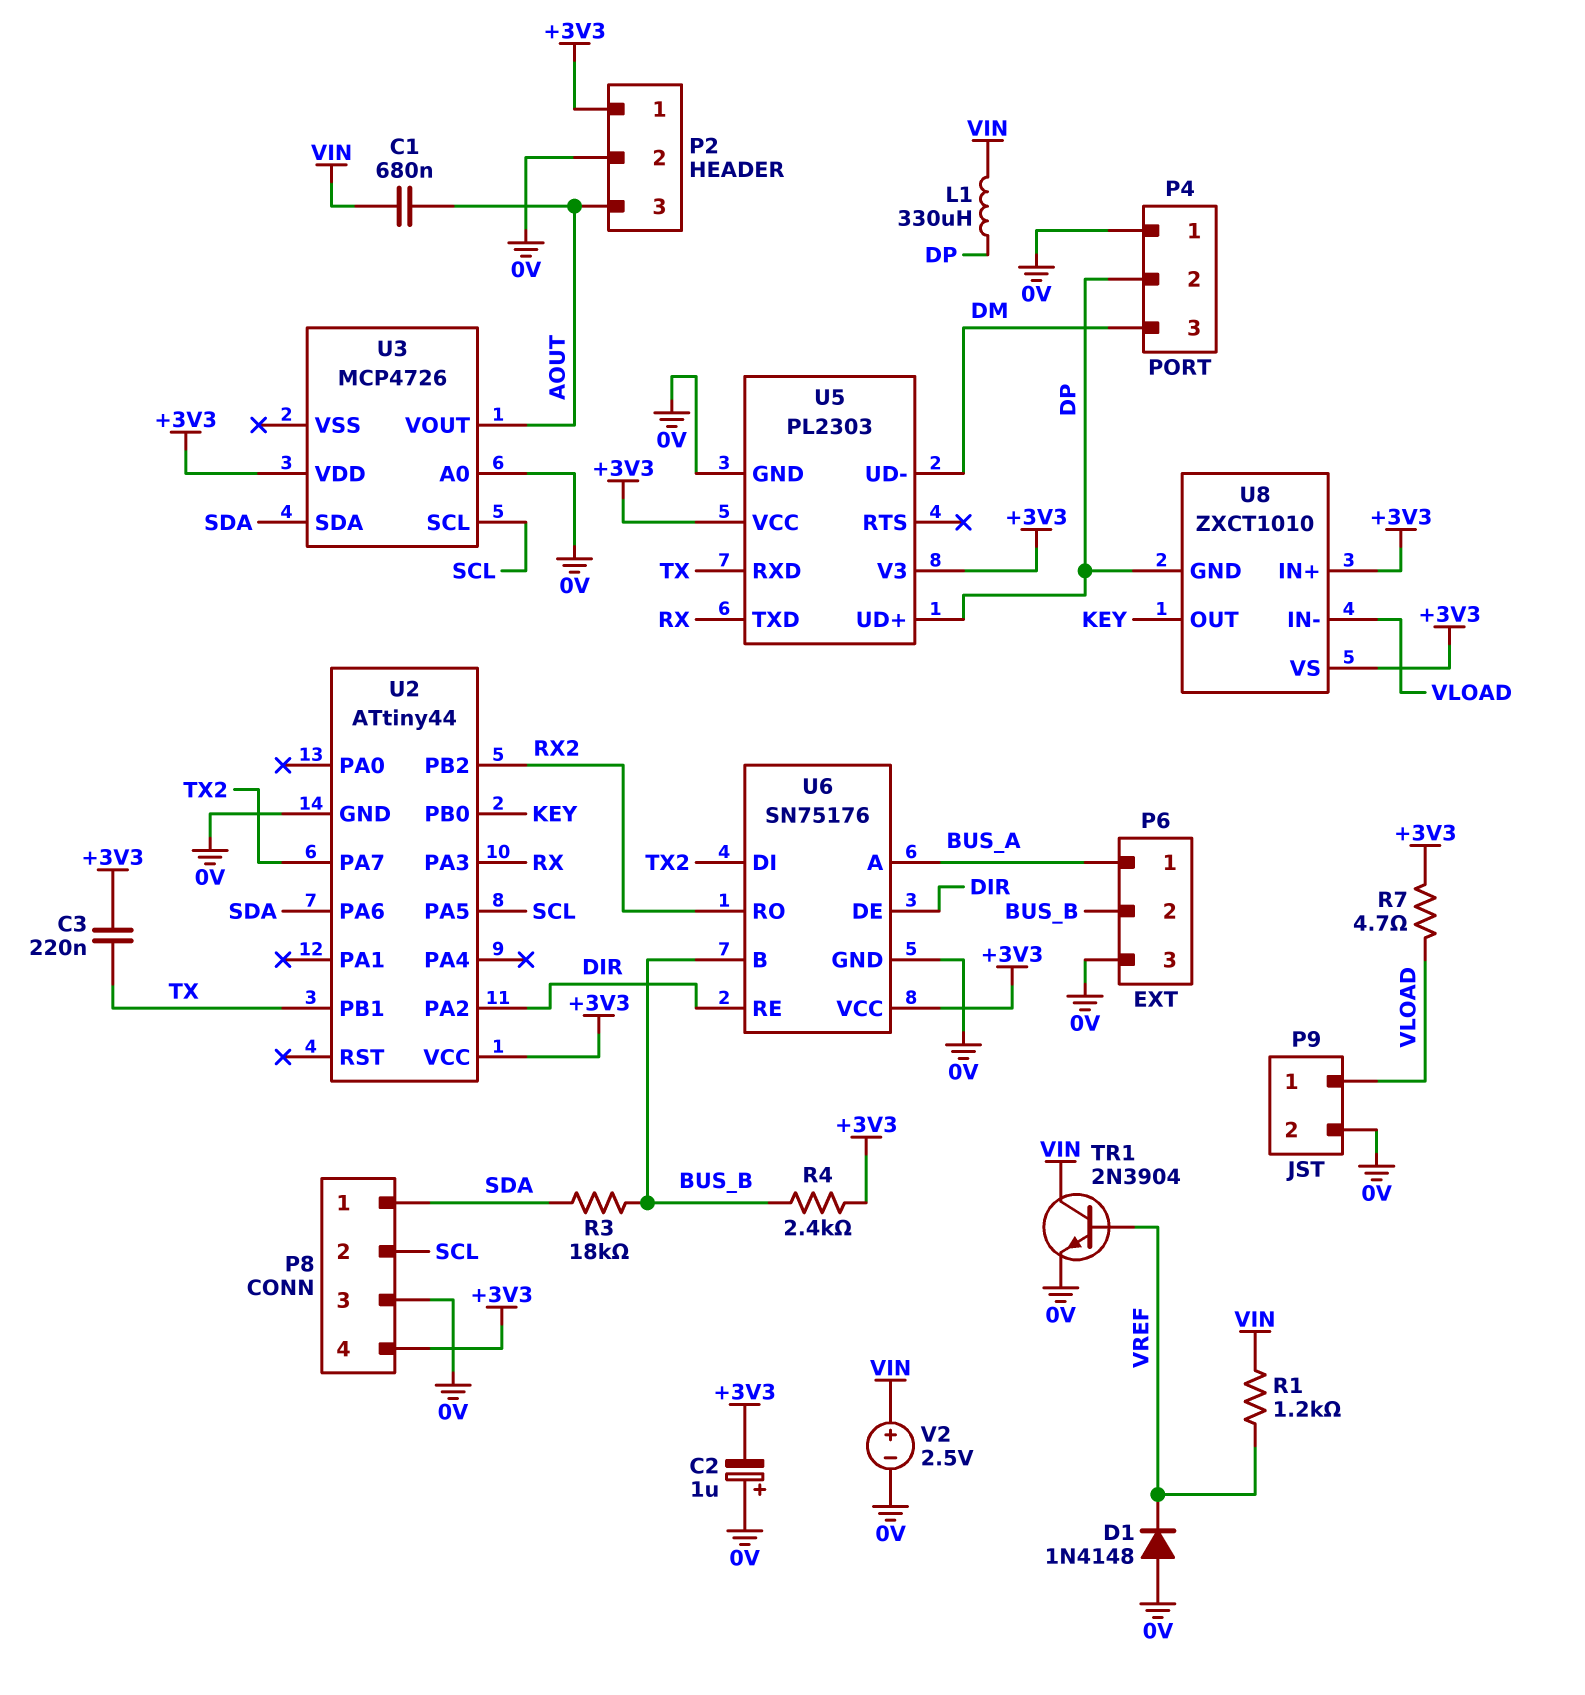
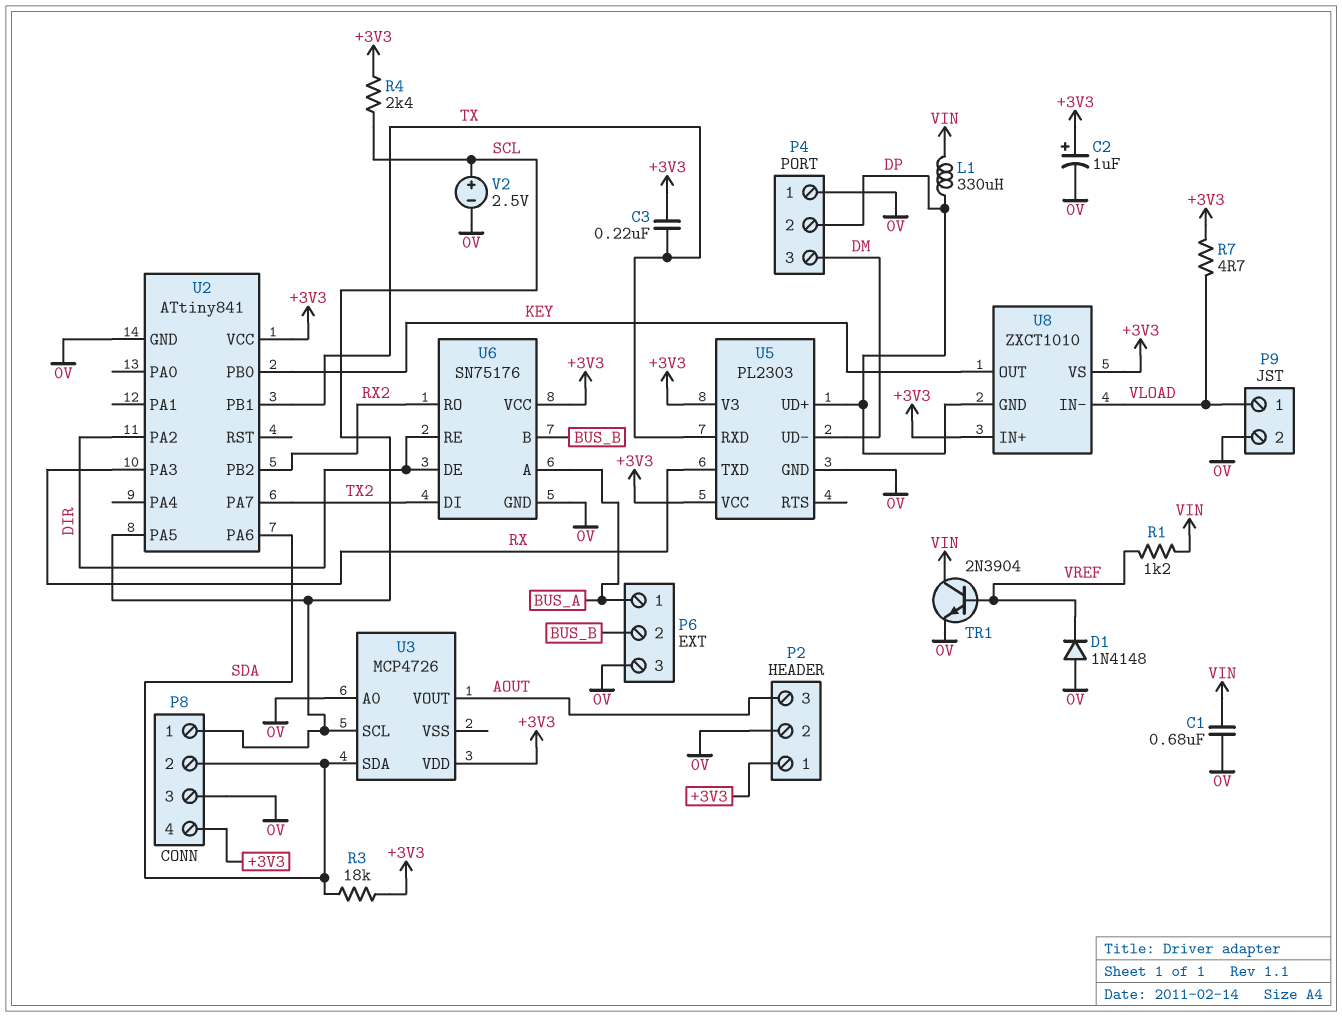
C1: 680nF (AOUT, VIN) -> 680nF (0V, VIN)
C2: 1uF (plus 0V, minus +3V3) -> 1uF (plus +3V3, minus 0V)
P8 pin 1: SDA -> SCL
P8 pin 2: SCL -> SDA
R3: 18k (BUS_B, SDA) -> 18k (+3V3, SDA)
R4: 2.4k (+3V3, BUS_B) -> 2.4k (+3V3, SCL)
U2: ATtiny44 -> ATtiny841
V2: 2.5V (plus VIN, minus 0V) -> 2.5V (plus SCL, minus 0V)

